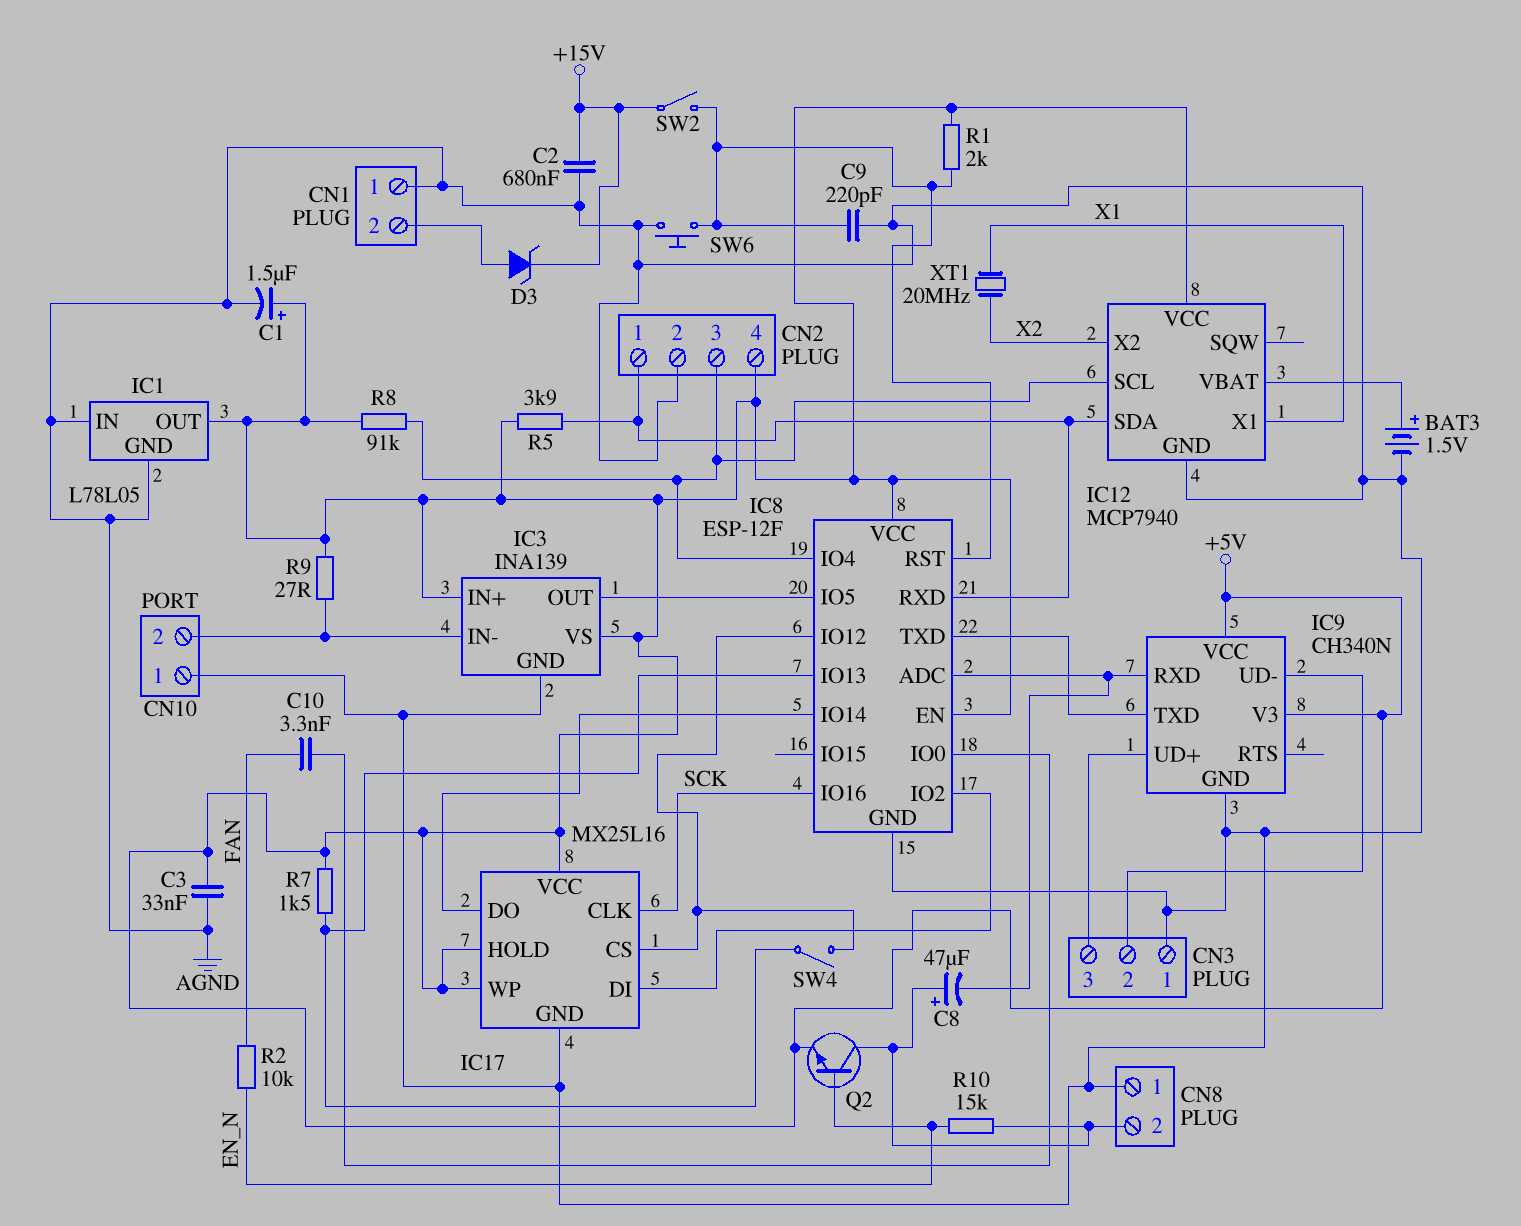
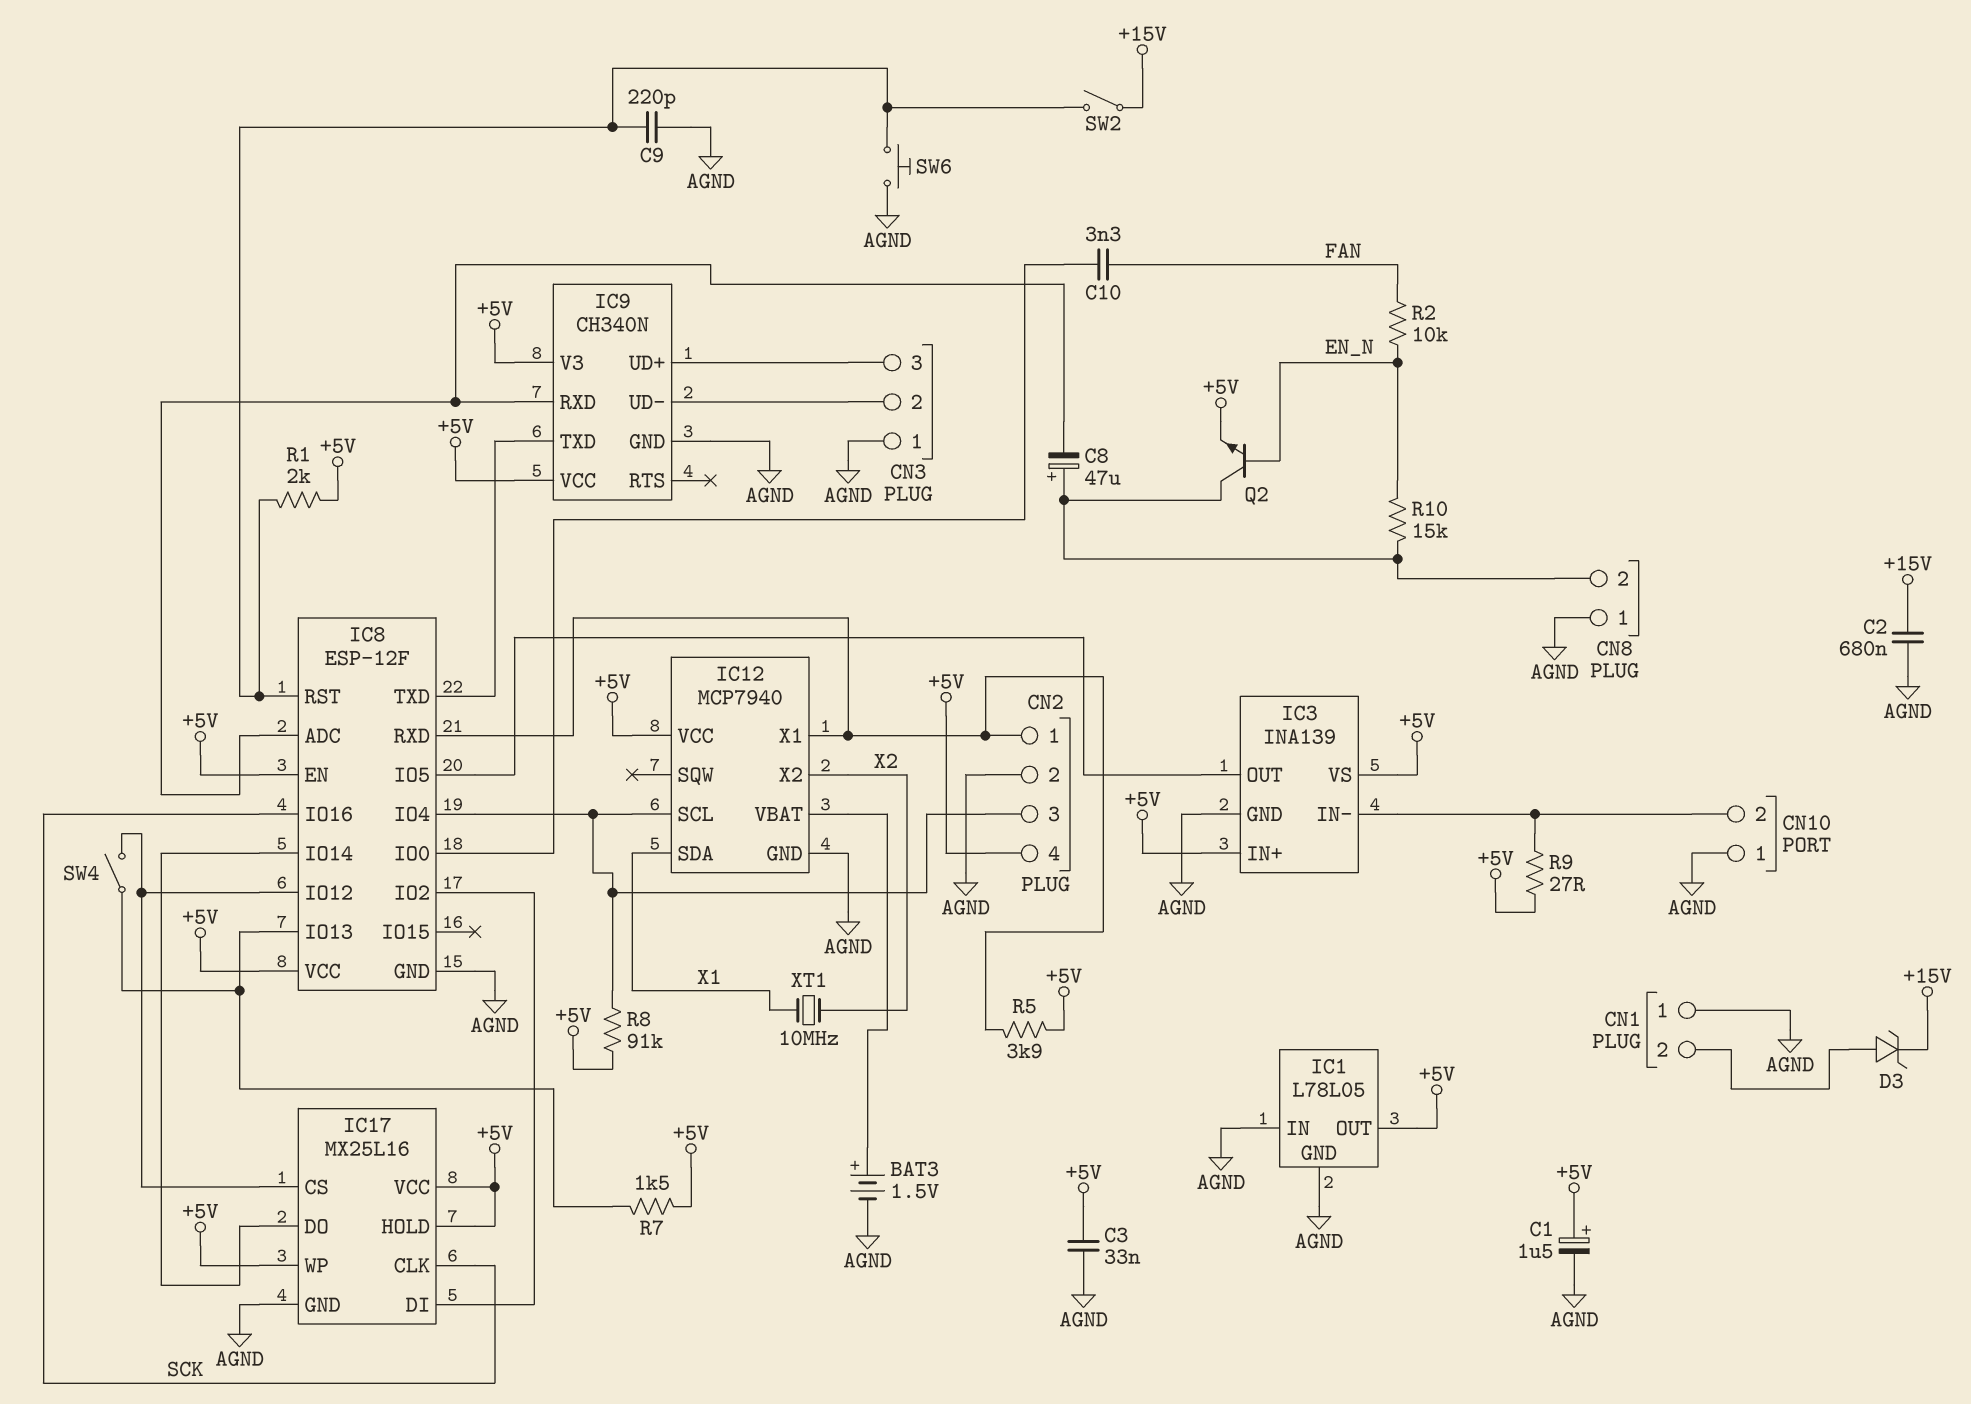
IC12 pin SDA: CN2/1 -> X1
IC12 pin X1: X1 -> CN2/1
XT1: 20MHz (X1, X2) -> 10MHz (X1, X2)

